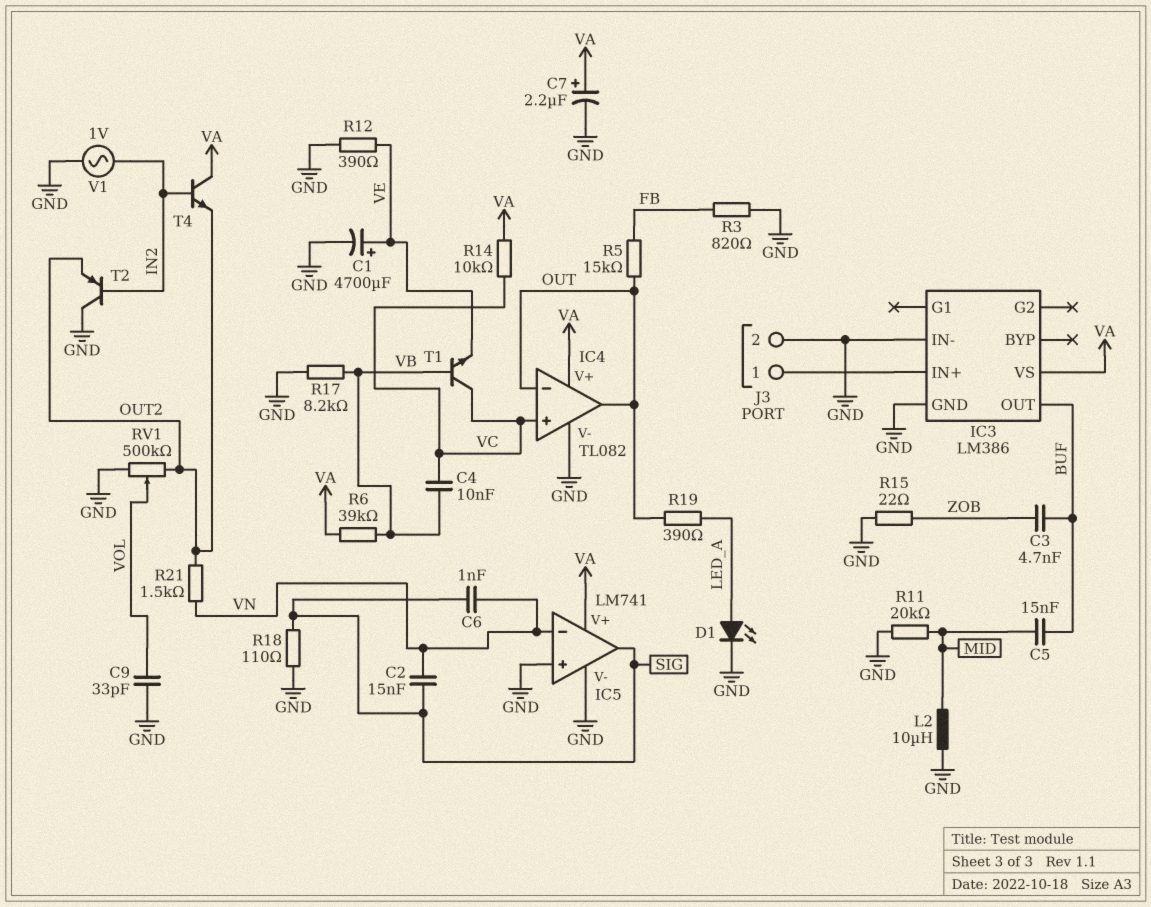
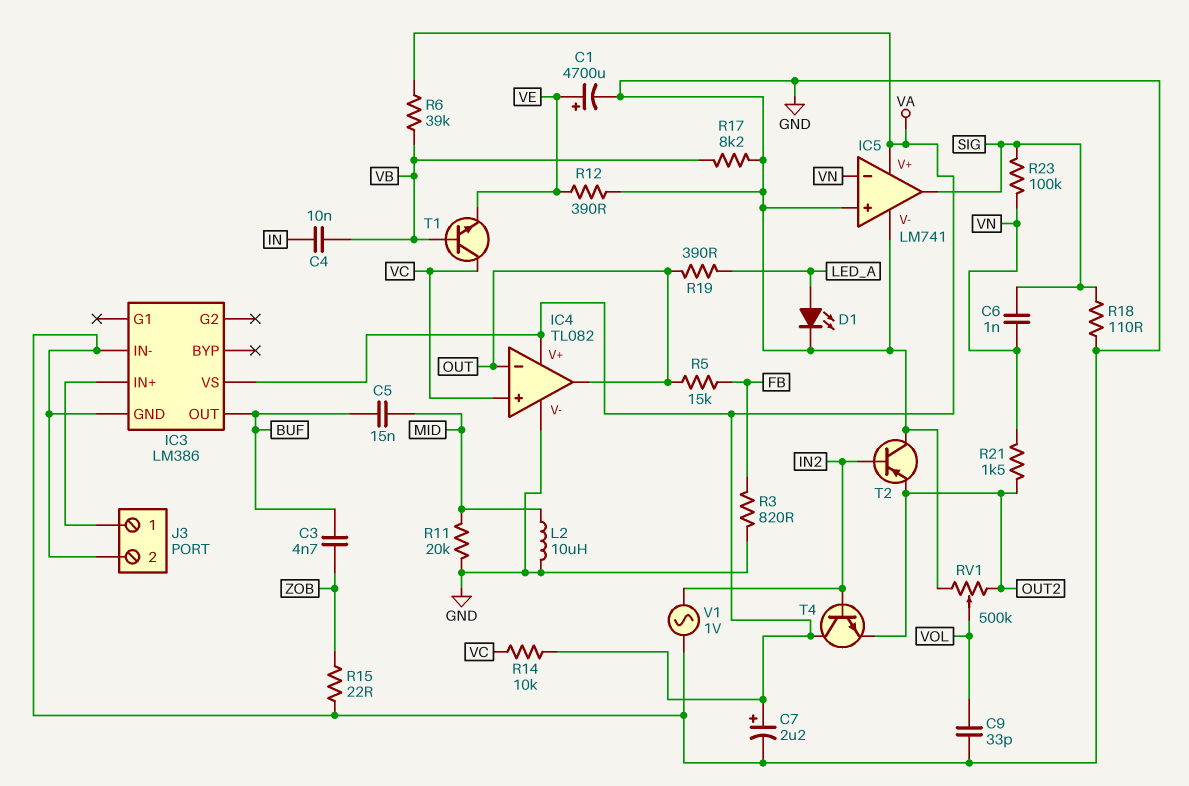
C2: 15nF (SIG, VN) -> none
C4: 10nF (VB, VC) -> 10nF (IN, VB)
R23: none -> 100k (SIG, VN)

